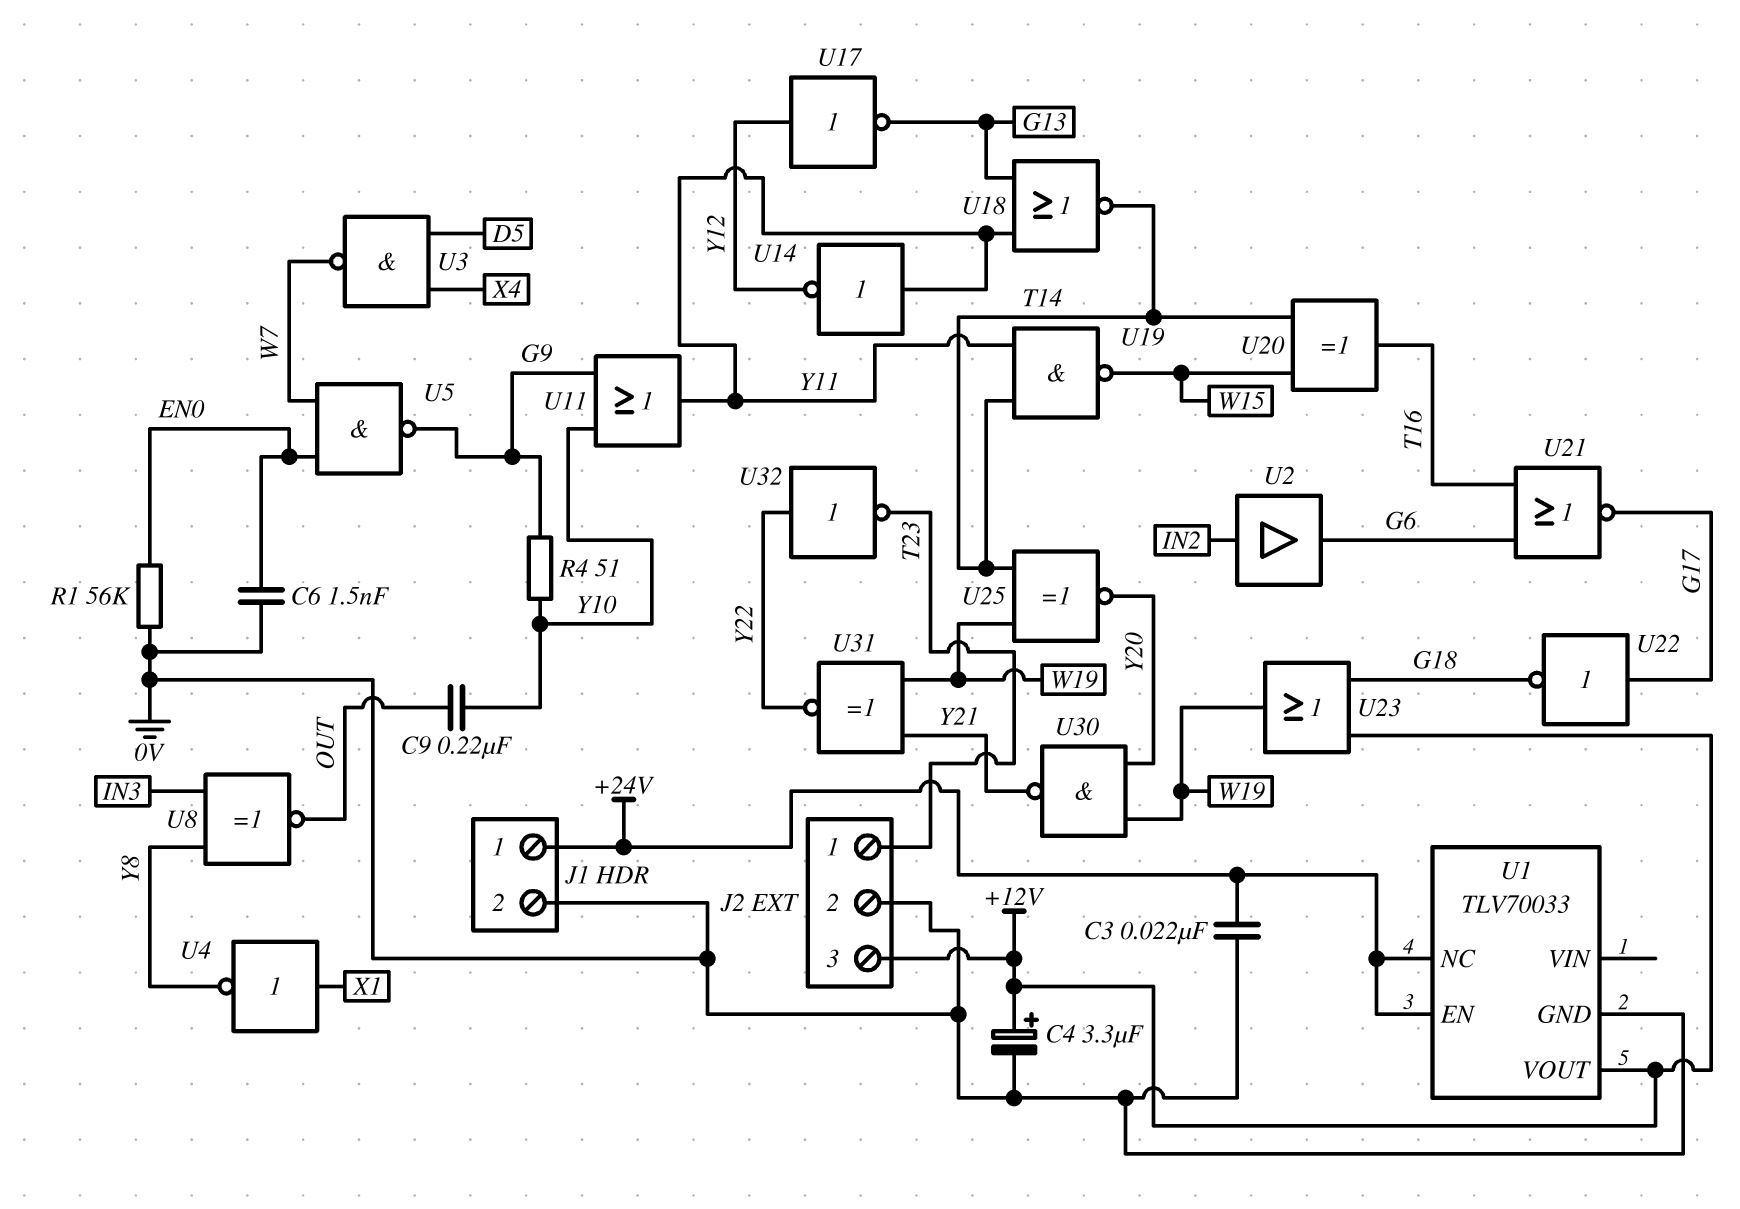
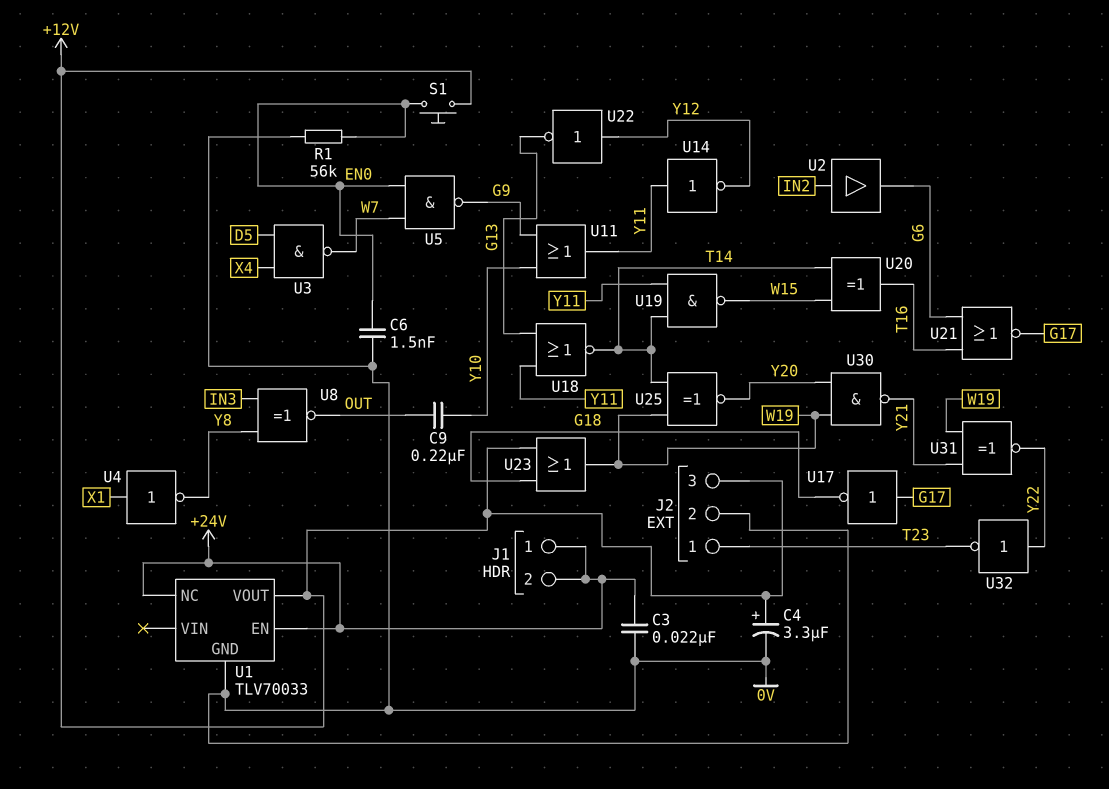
J1 pin 2: 0V -> +24V
R4: 51 (G9, Y10) -> none
S1: none -> button (+12V, EN0)
U17: NOT (in Y12, out G13) -> NOT (in G17, out G18)
U22: NOT (in G17, out G18) -> NOT (in Y12, out G13)

